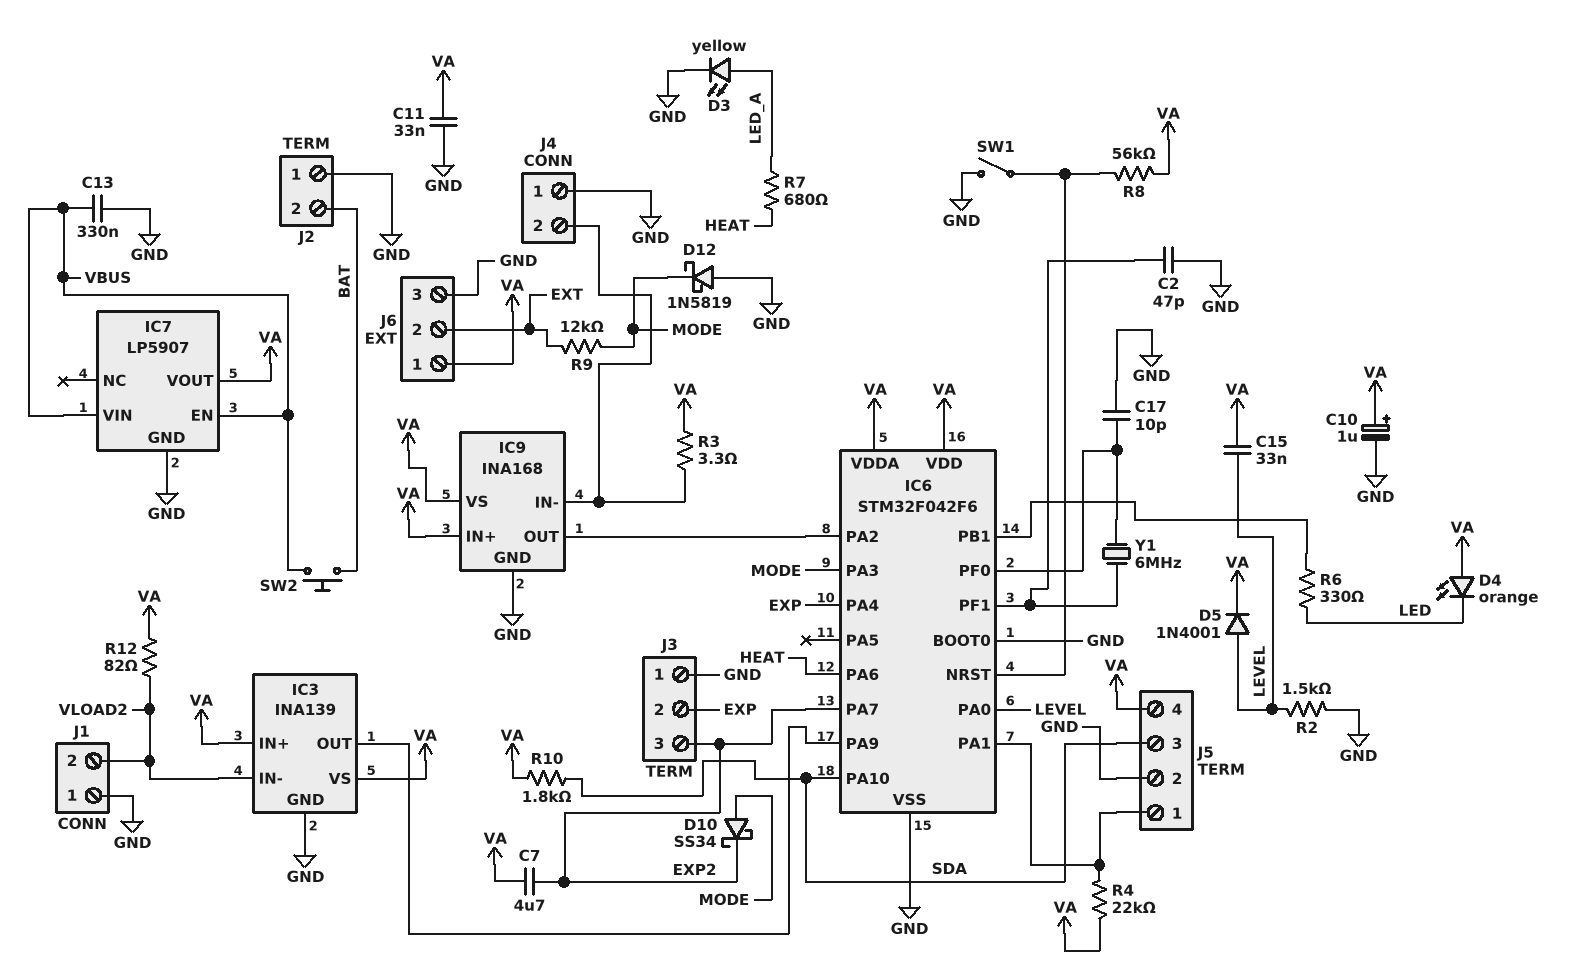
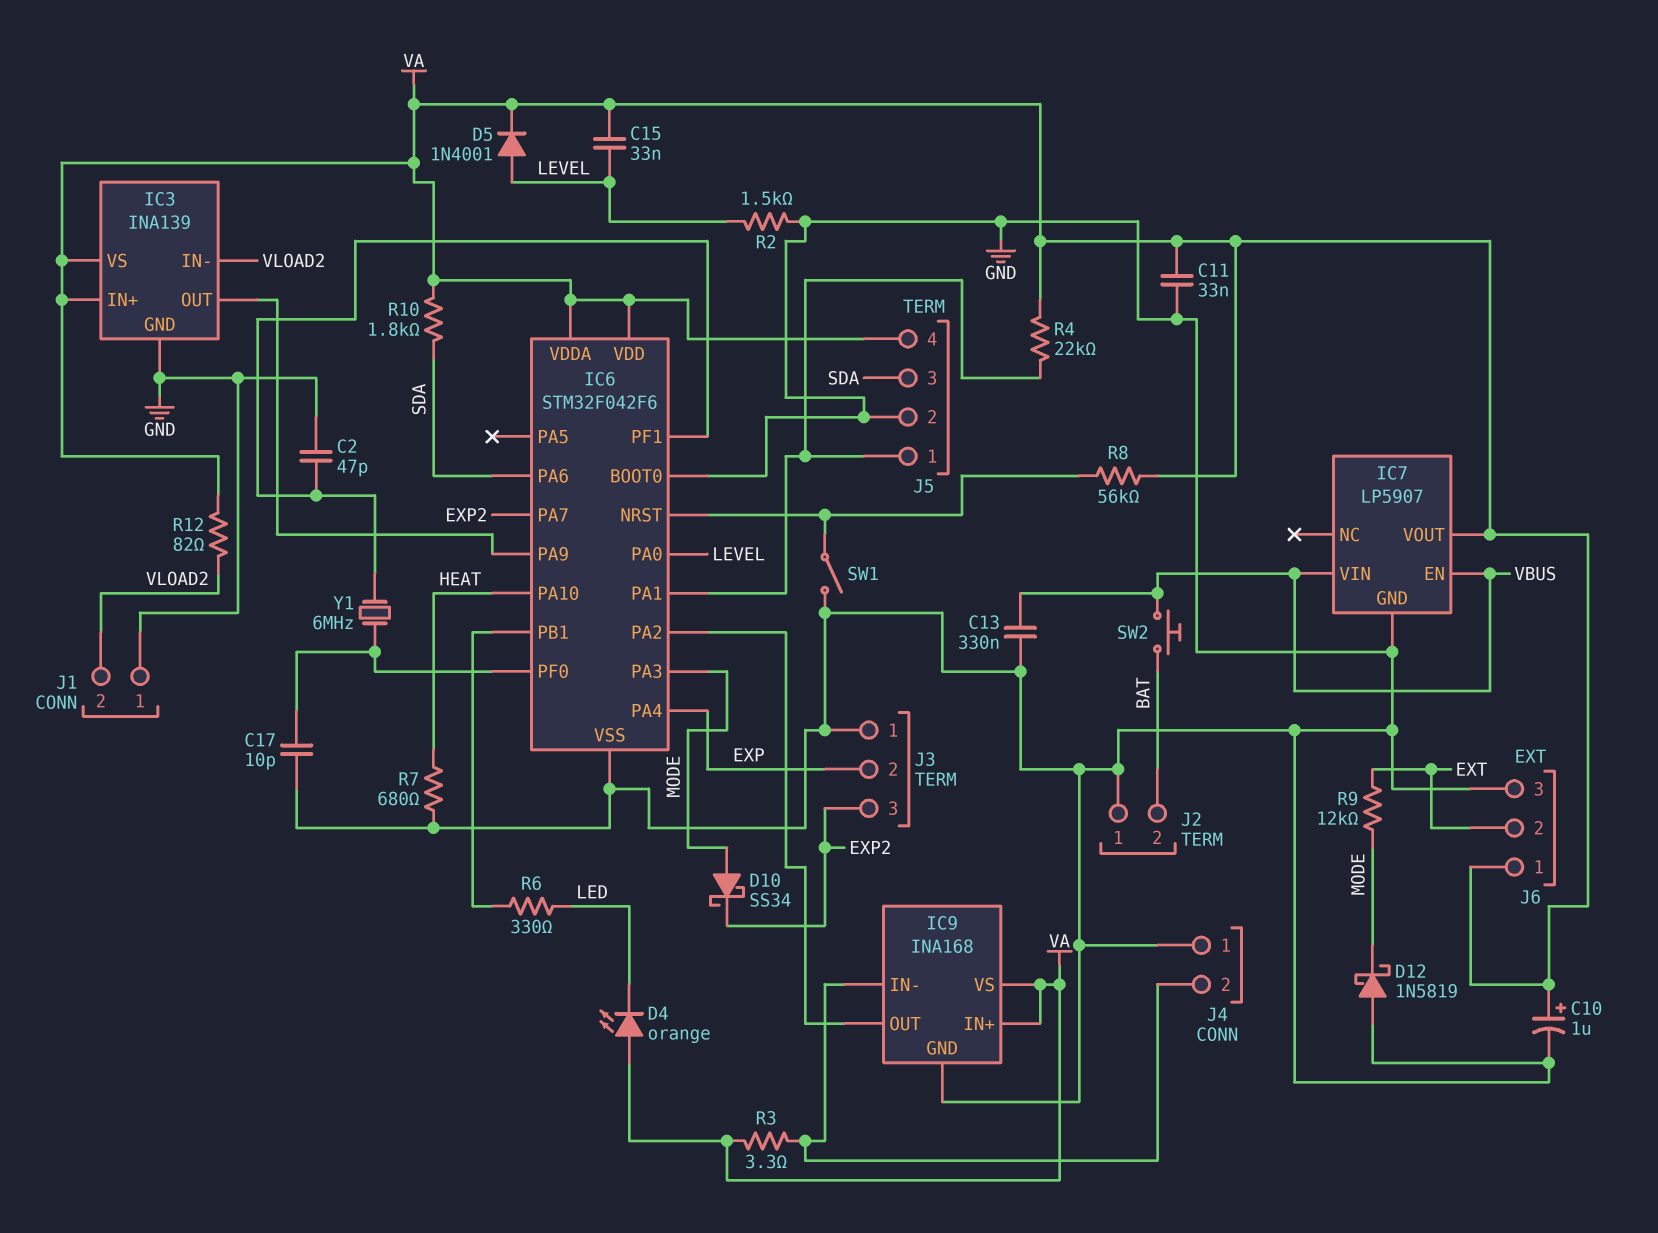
C7: 4.7uF (EXP2, VA) -> none
D3: LED yellow (A LED_A, K GND) -> none
IC6 pin PA6: HEAT -> SDA
IC6 pin PA10: SDA -> HEAT
R7: 680 (HEAT, LED_A) -> 680 (GND, HEAT)

